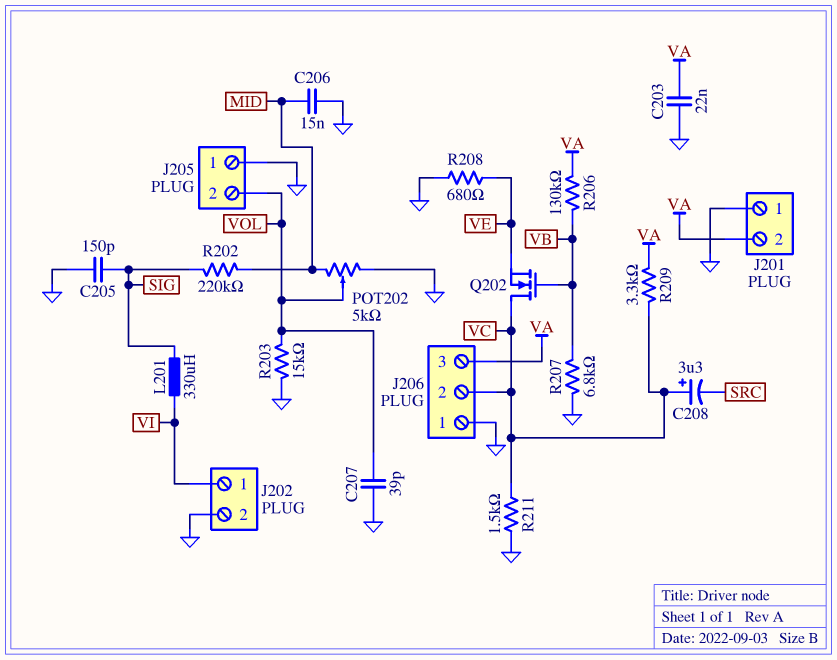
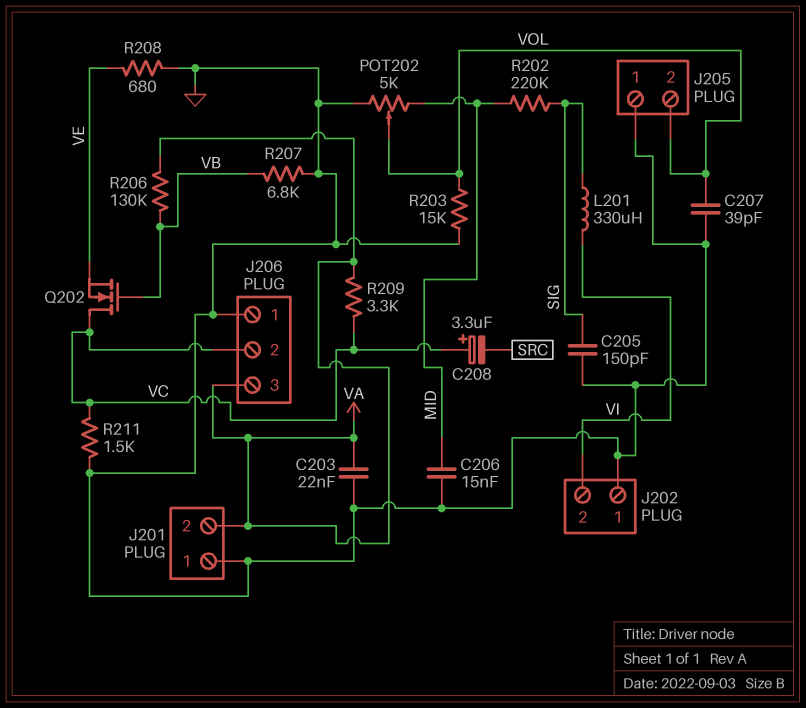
J202 pin 1: VI -> GND
J202 pin 2: GND -> VI

